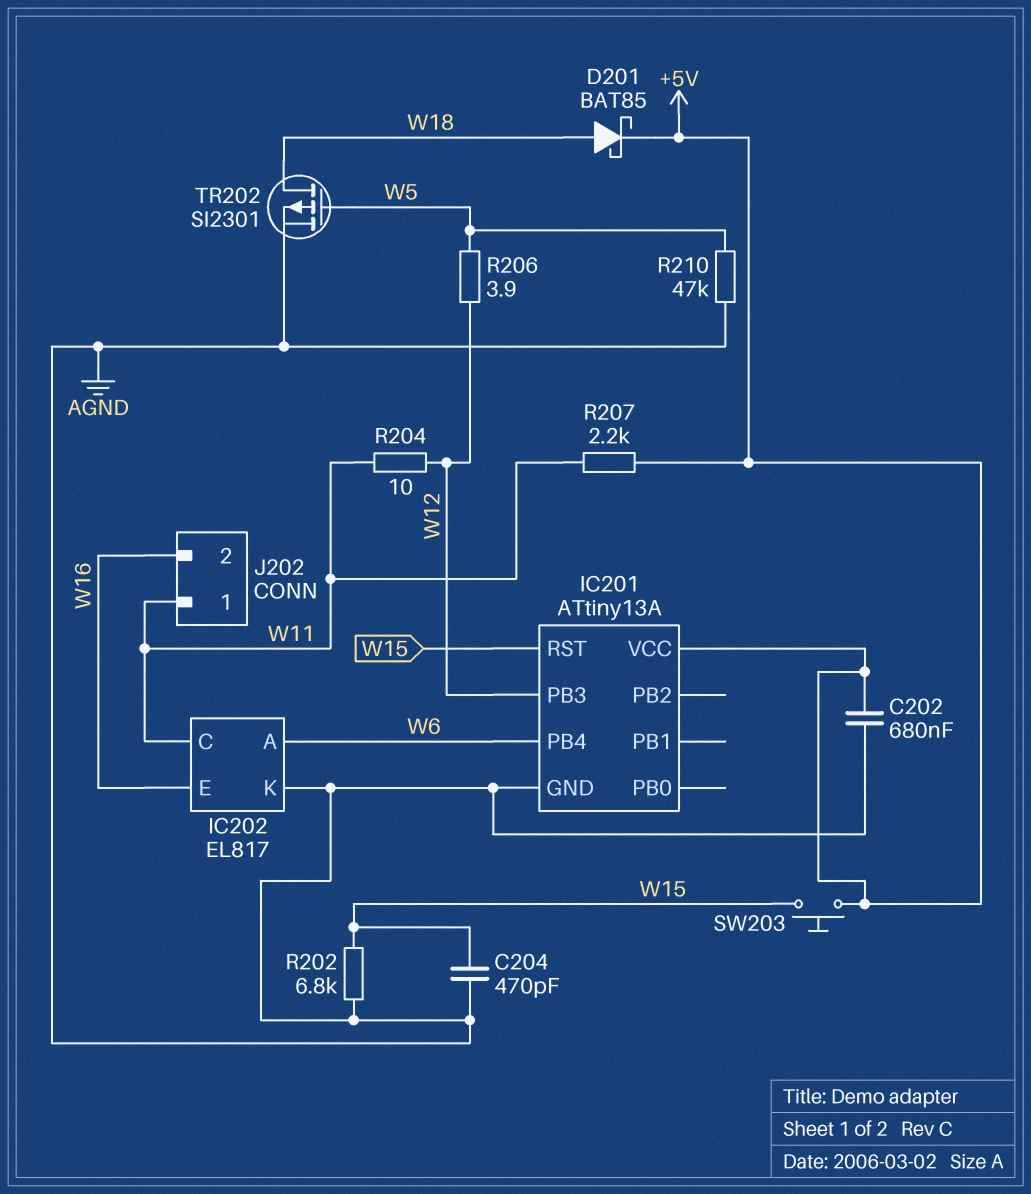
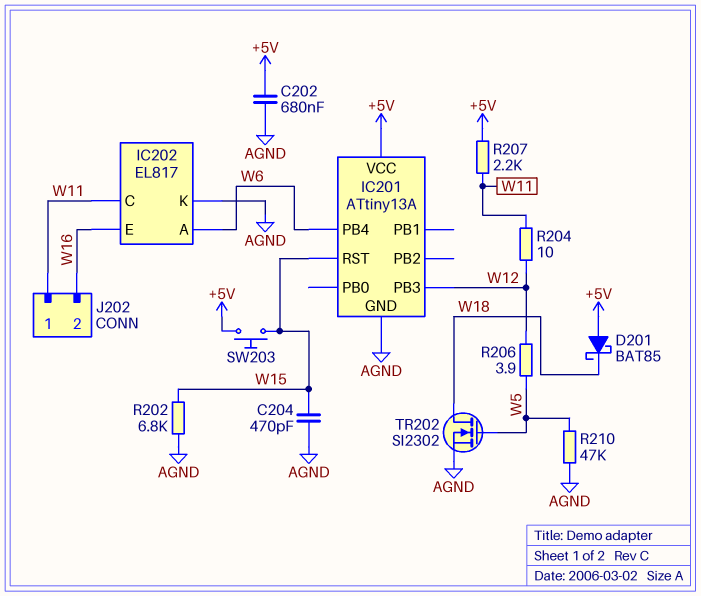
D201: schottky BAT85 (A W18, K +5V) -> schottky BAT85 (A +5V, K W18)
TR202: PMOS SI2301 (G W5, D W18, S AGND) -> NMOS SI2302 (G W5, D W18, S AGND)

